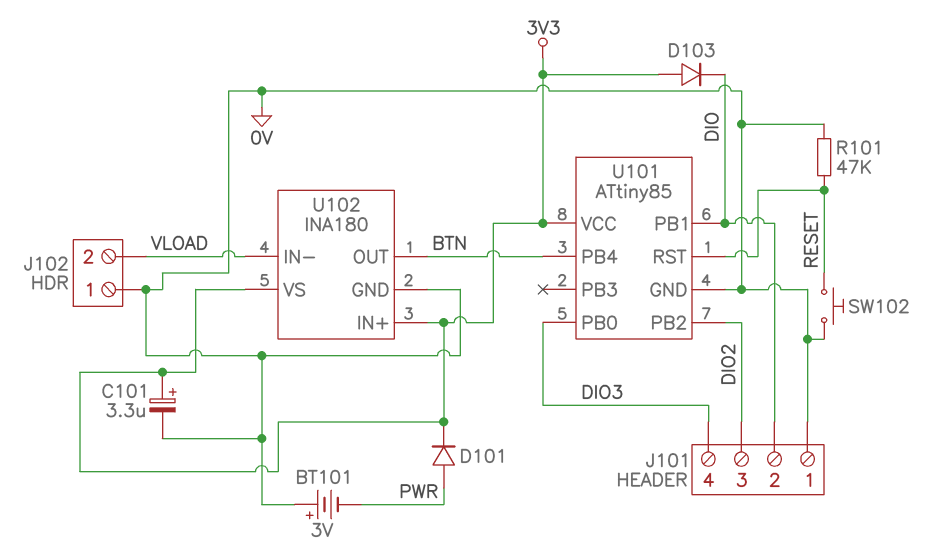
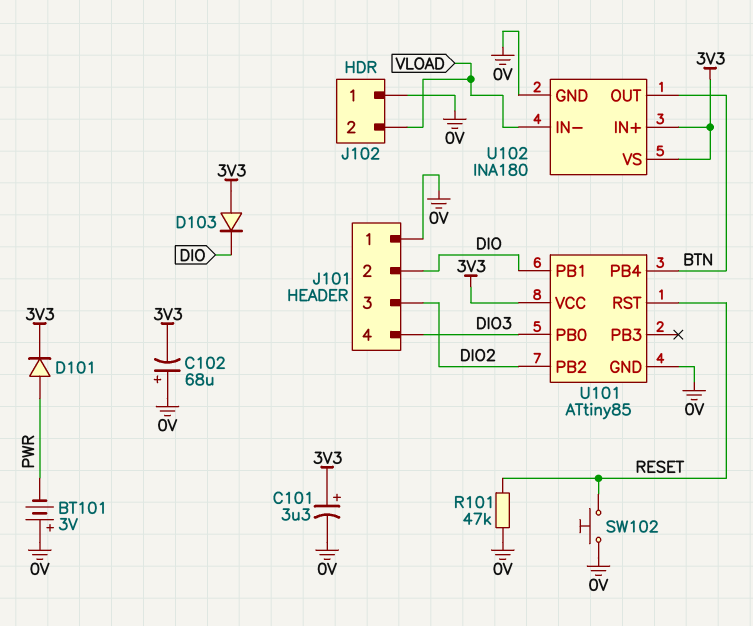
C102: none -> 68uF (plus 0V, minus 3V3)

